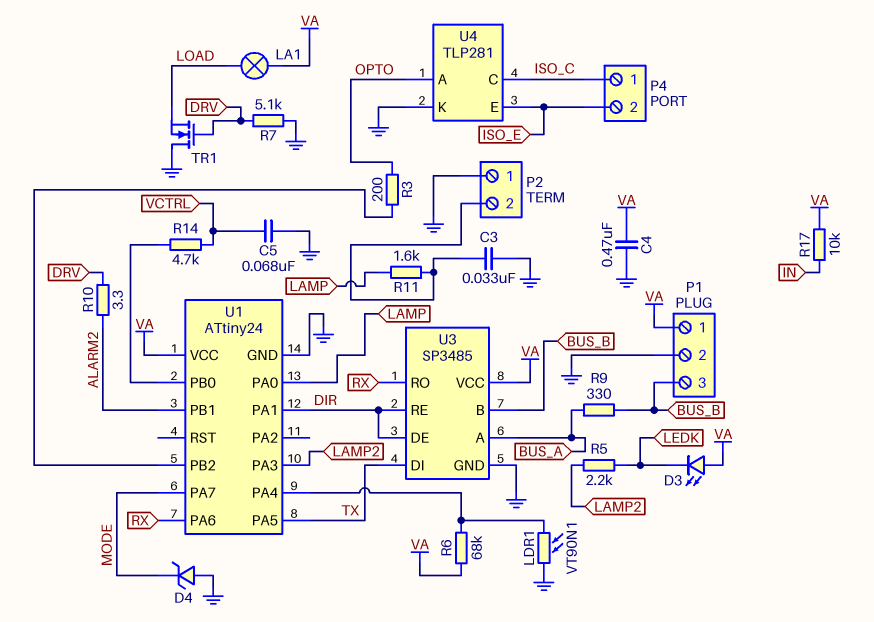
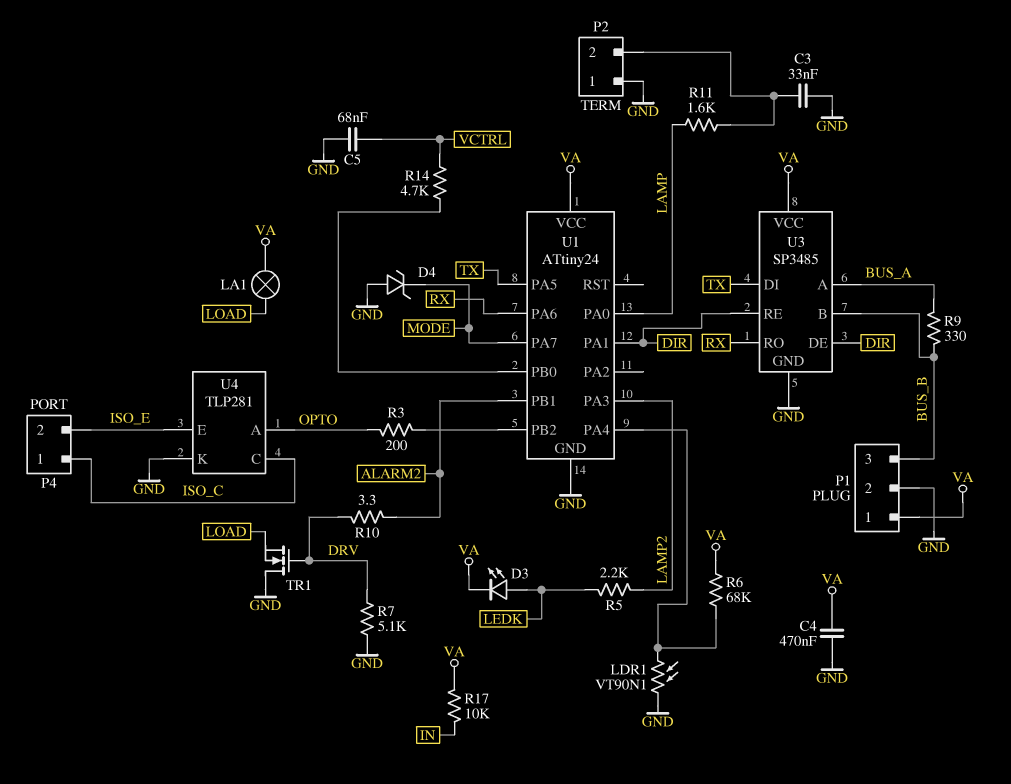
D3: LED (A VA, K LEDK) -> LED (A LEDK, K VA)

